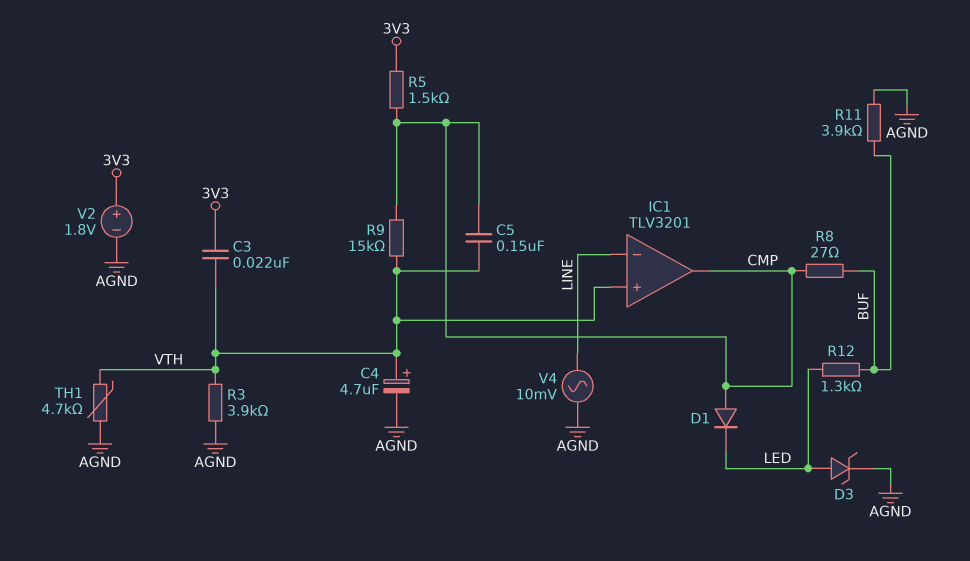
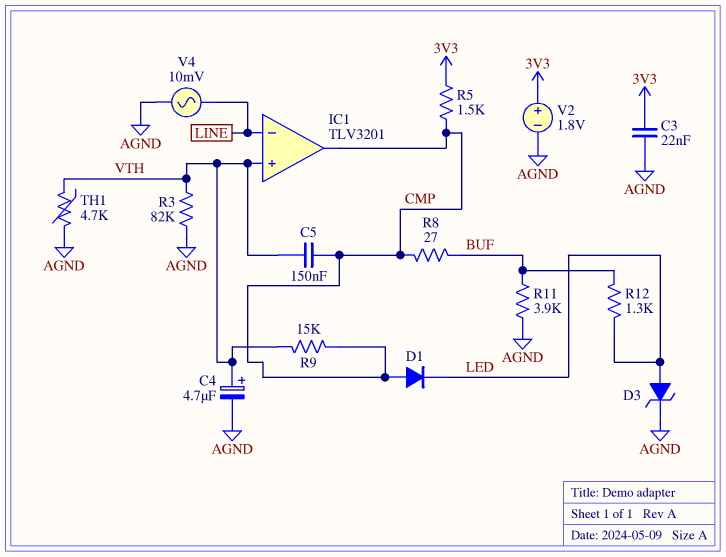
C3: 22nF (3V3, VTH) -> 22nF (3V3, AGND)
R3: 3.9k (AGND, VTH) -> 82k (AGND, VTH)

